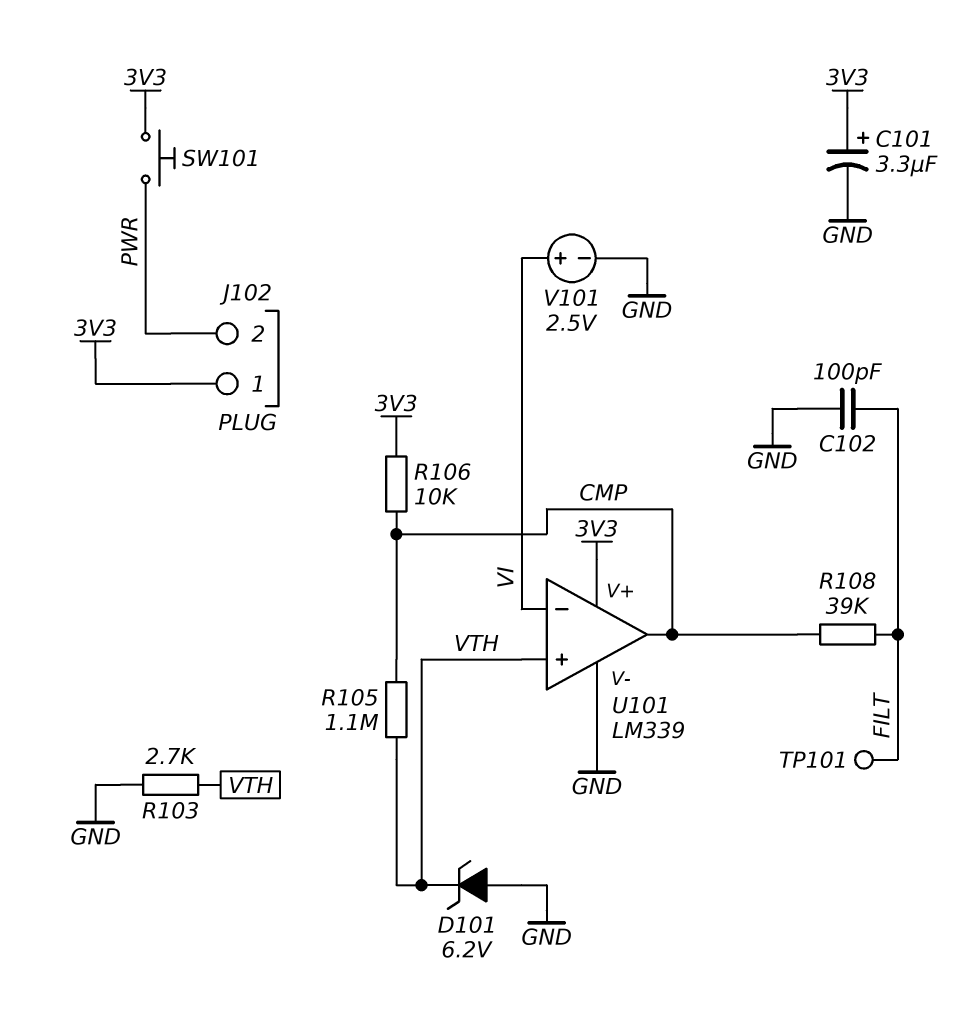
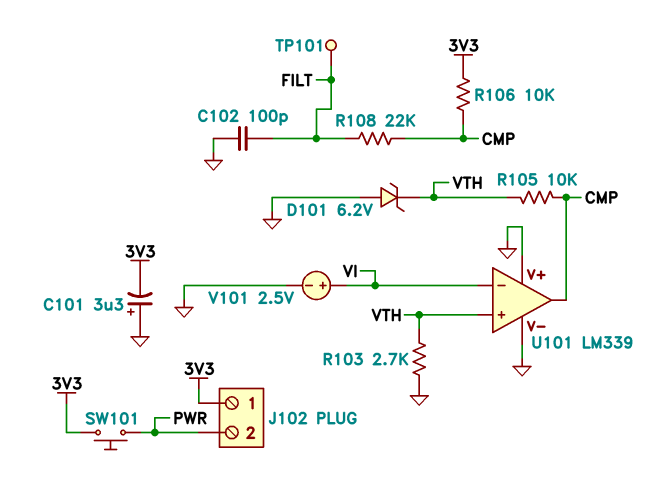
C101: 3.3uF (plus 3V3, minus GND) -> 3.3uF (plus GND, minus 3V3)
R105: 1.1M (CMP, VTH) -> 10k (CMP, VTH)
R108: 39k (CMP, FILT) -> 22k (CMP, FILT)
U101 pin V+: 3V3 -> GND

